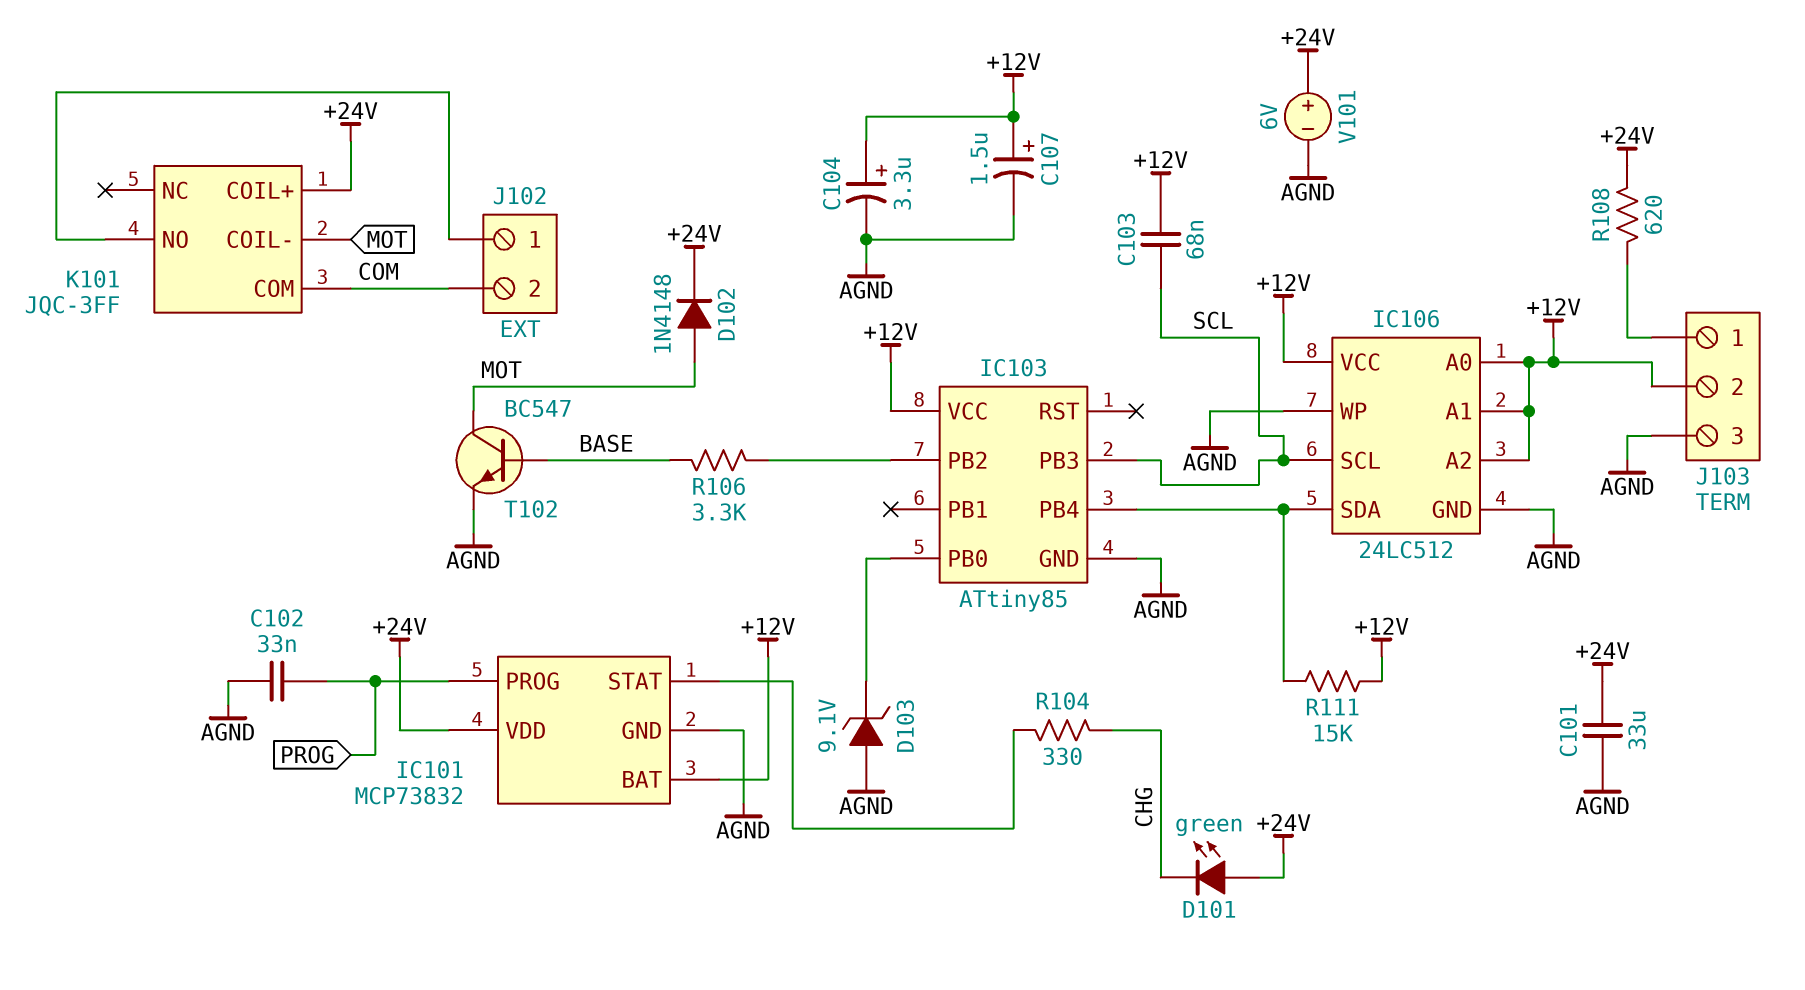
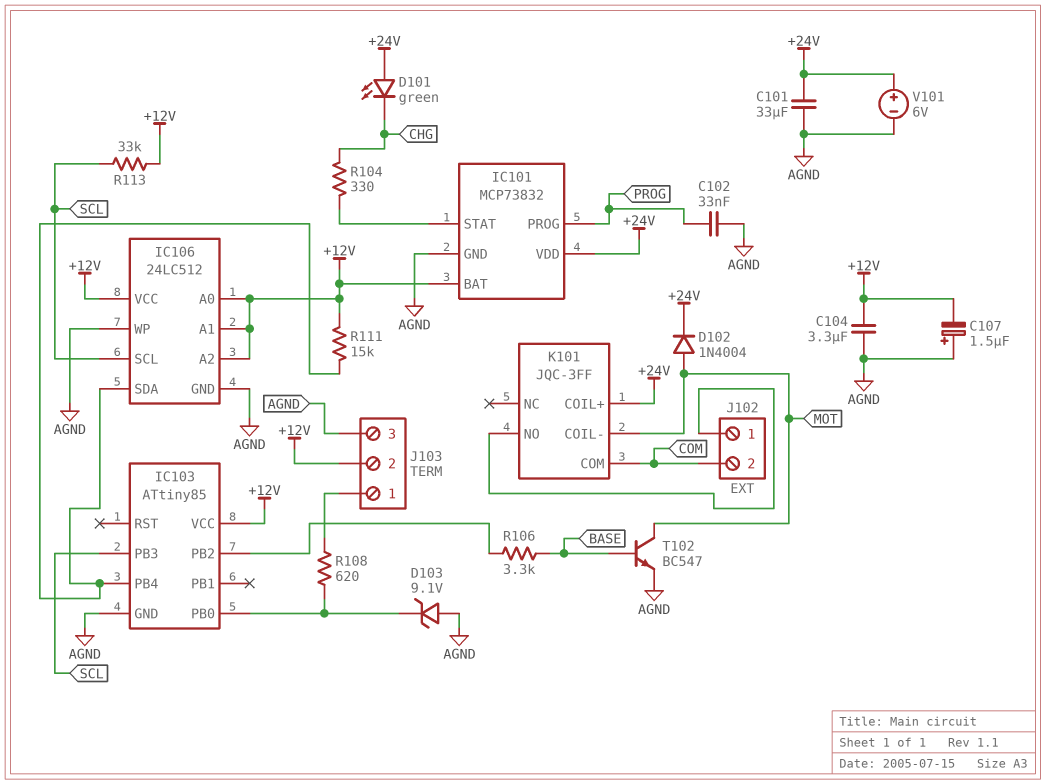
C103: 68nF (+12V, SCL) -> none
C104: 3.3uF (plus +12V, minus AGND) -> 3.3uF (+12V, AGND)
C107: 1.5uF (plus +12V, minus AGND) -> 1.5uF (plus AGND, minus +12V)
D102: diode 1N4148 (A MOT, K +24V) -> diode 1N4004 (A MOT, K +24V)
R108: 620 (+24V, J103/1) -> 620 (IC103/PB0, J103/1)
R113: none -> 33k (+12V, SCL)

